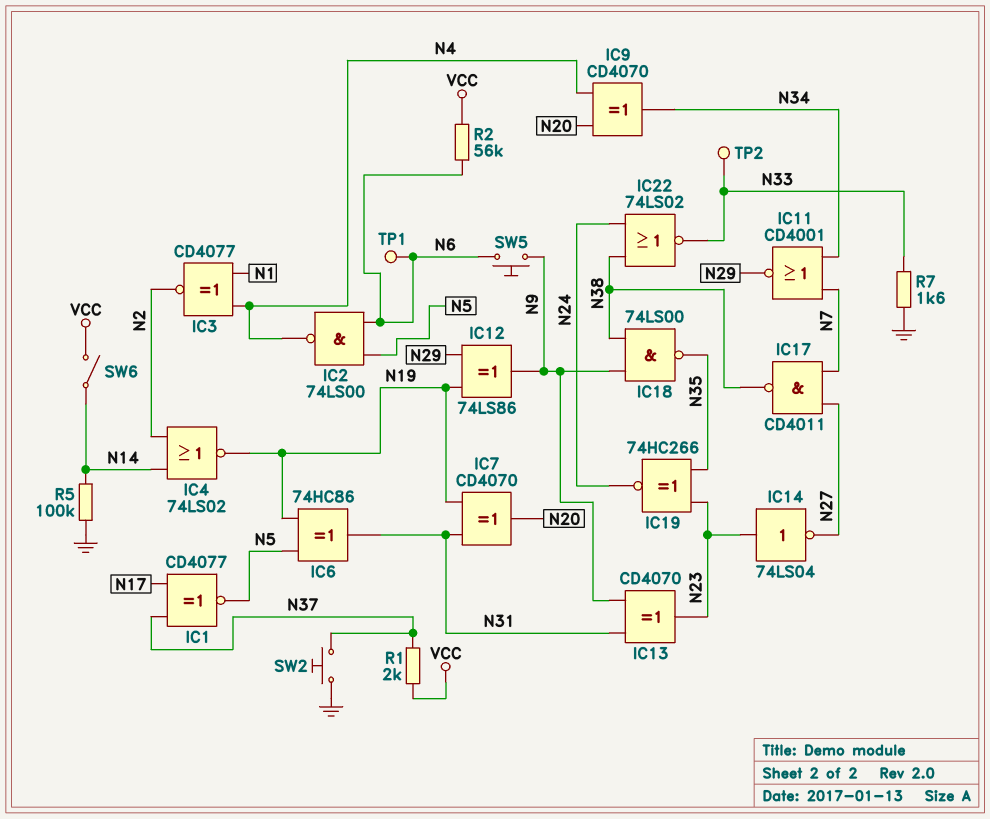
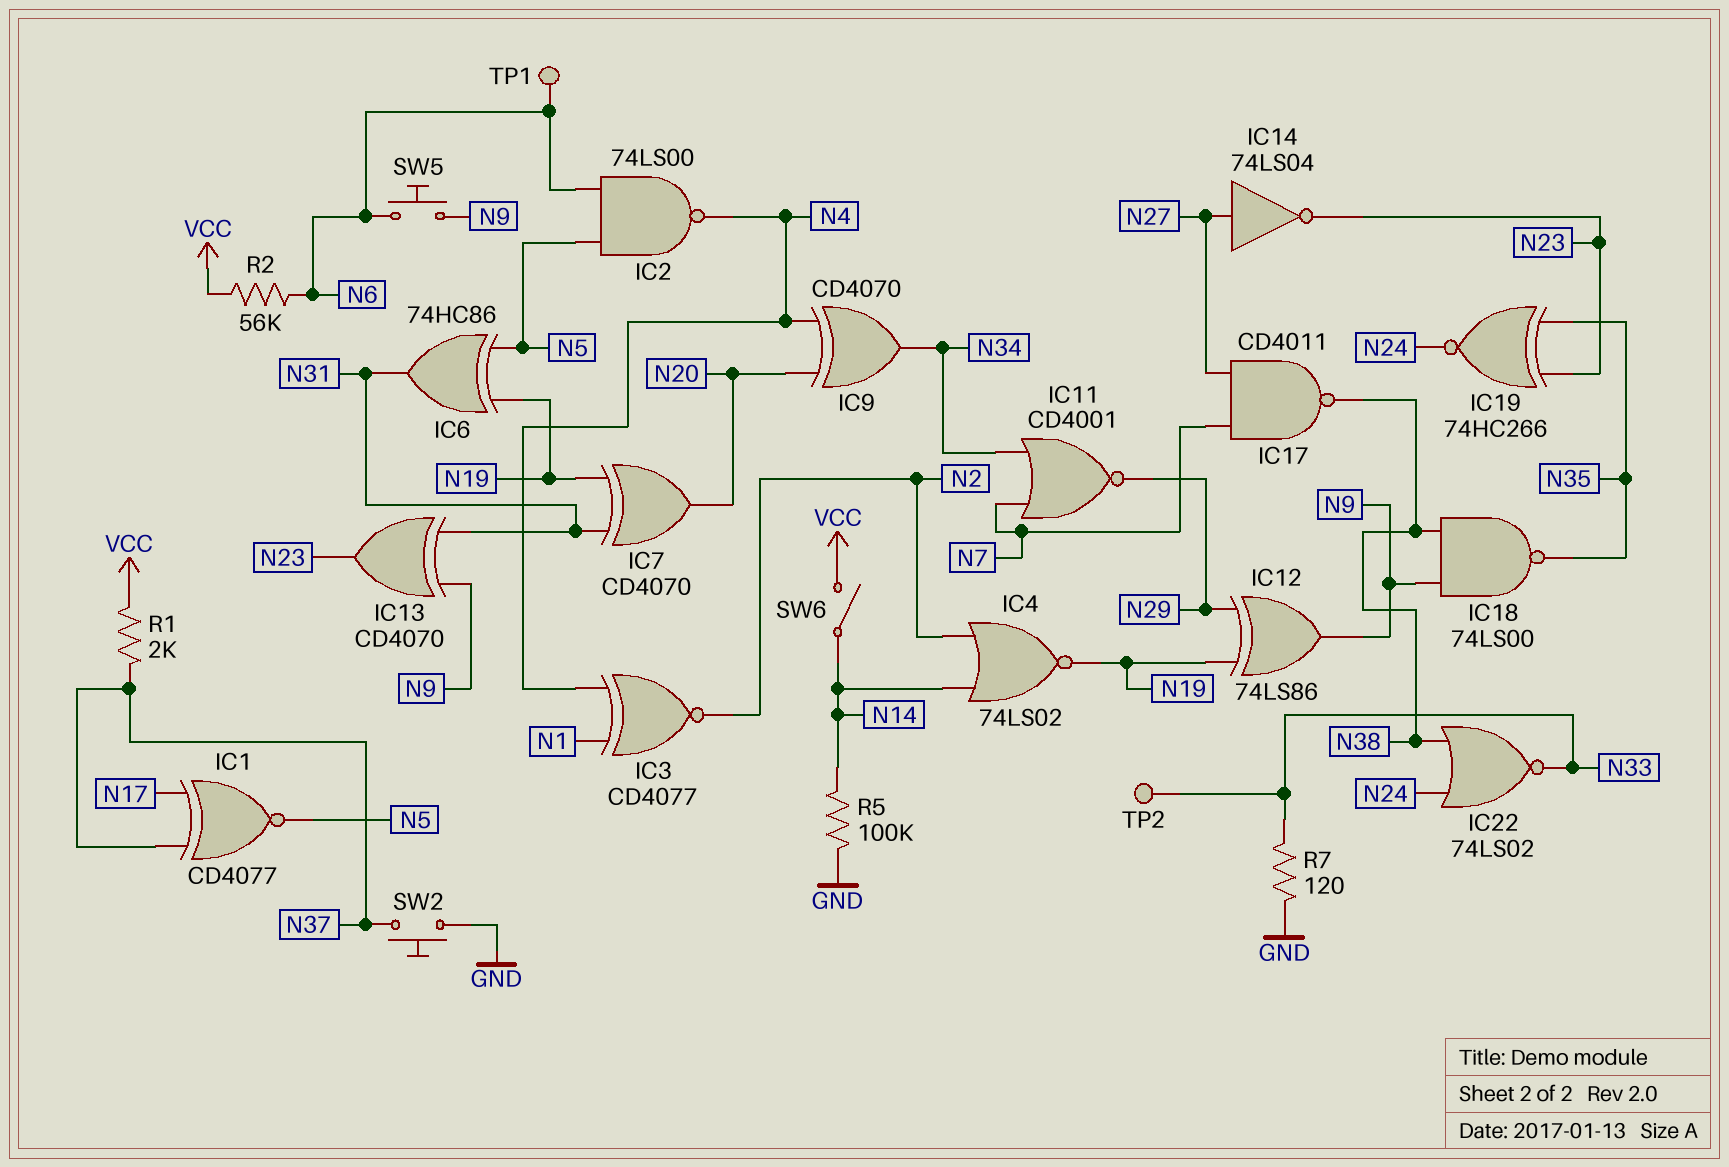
IC14: NOT 74LS04 (in N23, out N27) -> NOT 74LS04 (in N27, out N23)
R7: 1.6k (GND, N33) -> 120 (GND, N33)

